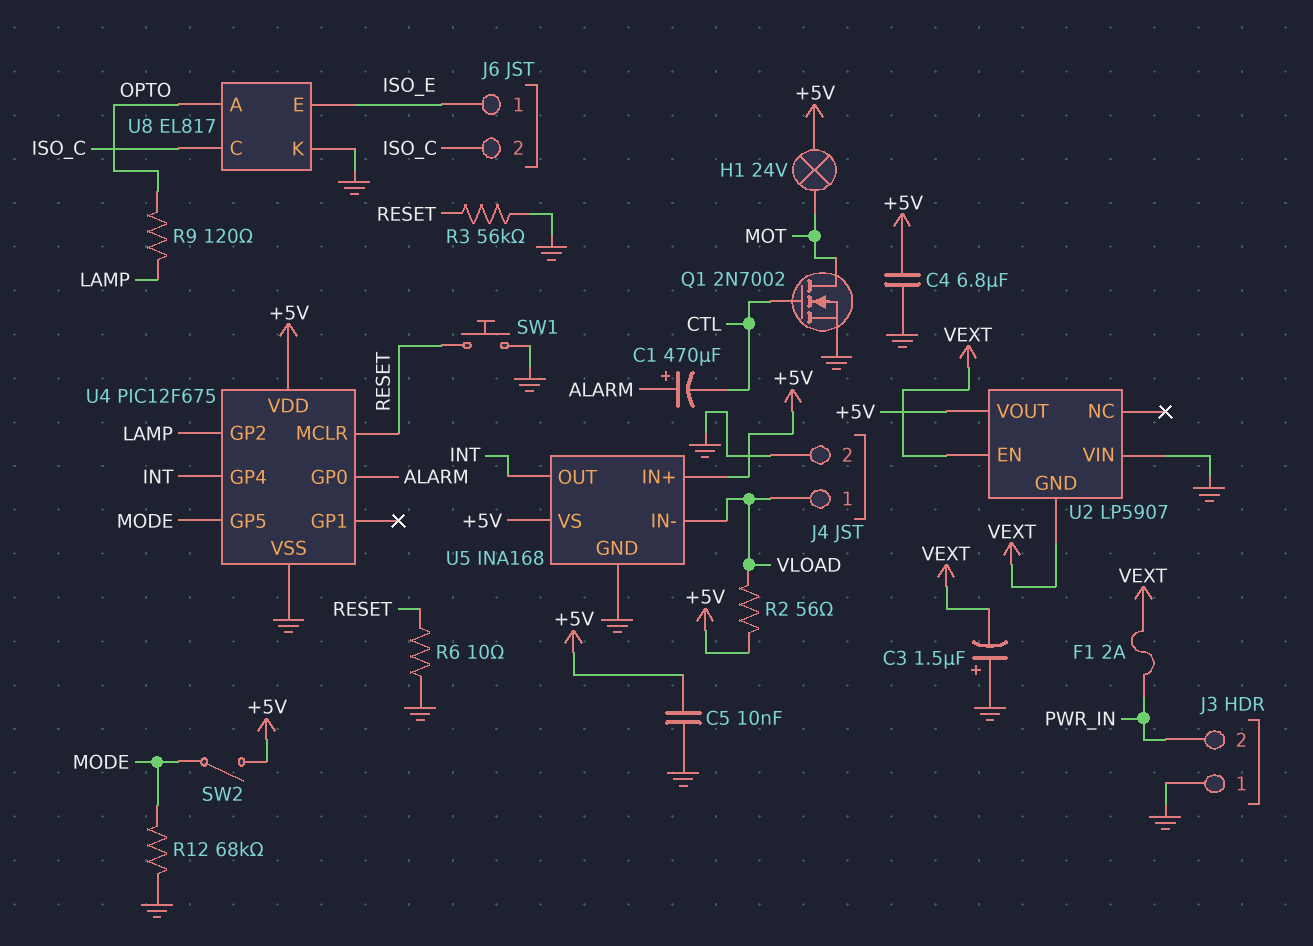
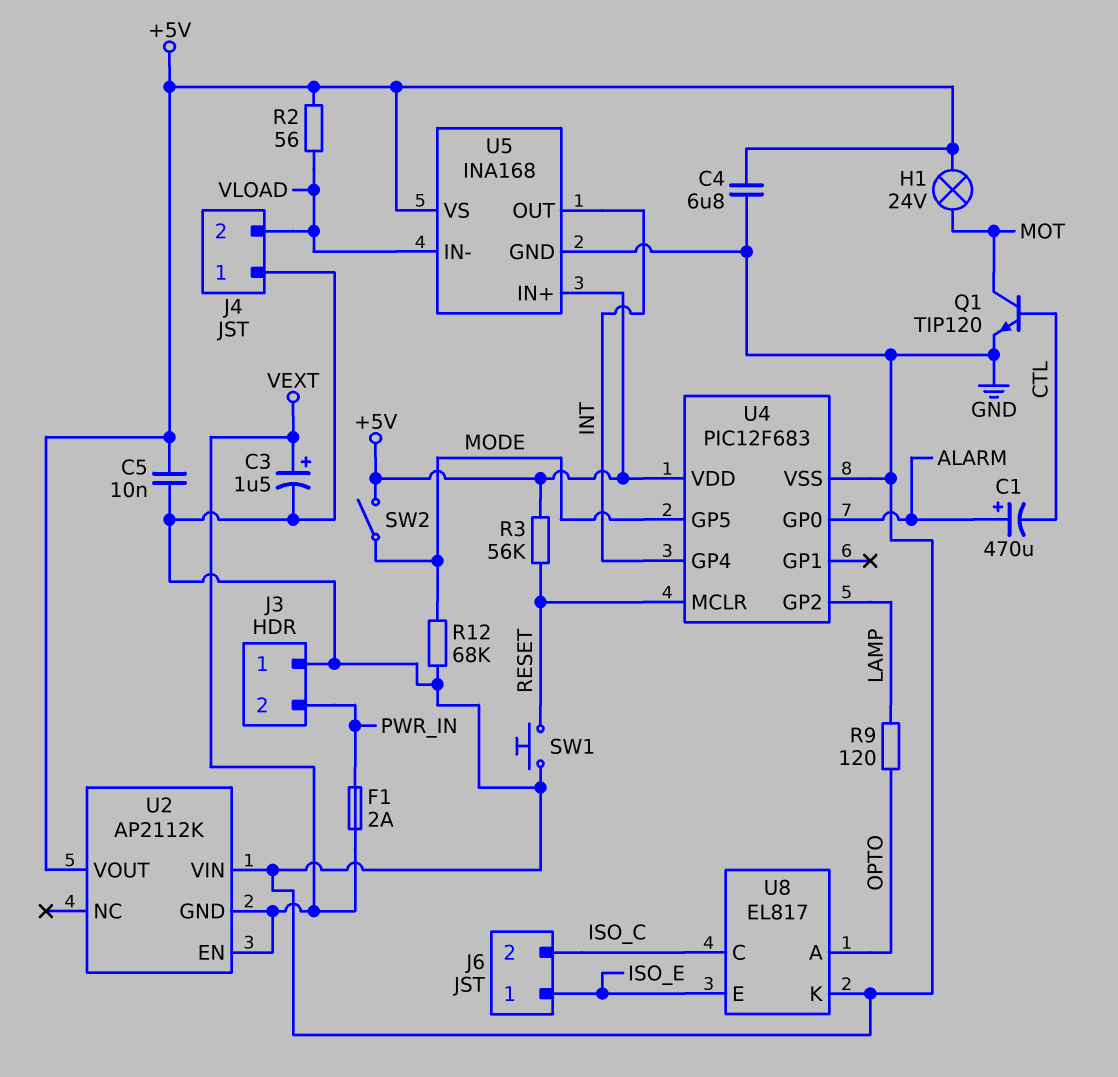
C3: 1.5uF (plus GND, minus VEXT) -> 1.5uF (plus VEXT, minus GND)
J4 pin 1: VLOAD -> GND
J4 pin 2: GND -> VLOAD
Q1: NMOS 2N7002 (G CTL, D MOT, S GND) -> NPN TIP120 (B CTL, C MOT, E GND)
R3: 56k (GND, RESET) -> 56k (+5V, RESET)
R6: 10 (GND, RESET) -> none
U2: LP5907 -> AP2112K
U4: PIC12F675 -> PIC12F683

